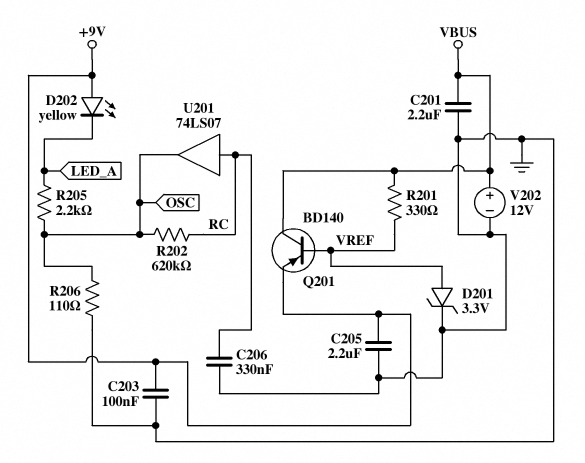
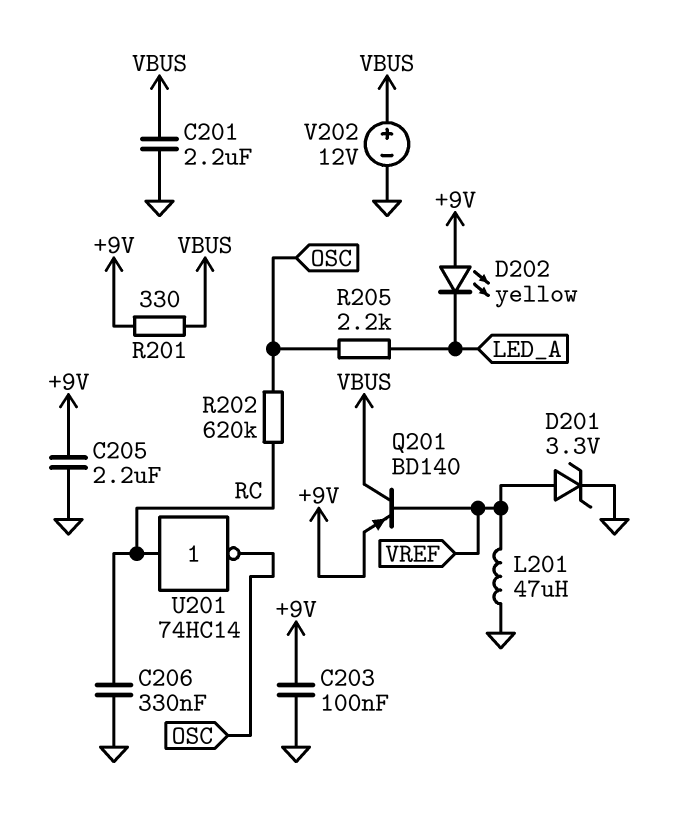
L201: none -> 47uH (GND, VREF)
R201: 330 (VBUS, VREF) -> 330 (+9V, VBUS)
R206: 110 (GND, OSC) -> none
U201: buffer 74LS07 (in RC, out OSC) -> NOT 74HC14 (in RC, out OSC)

